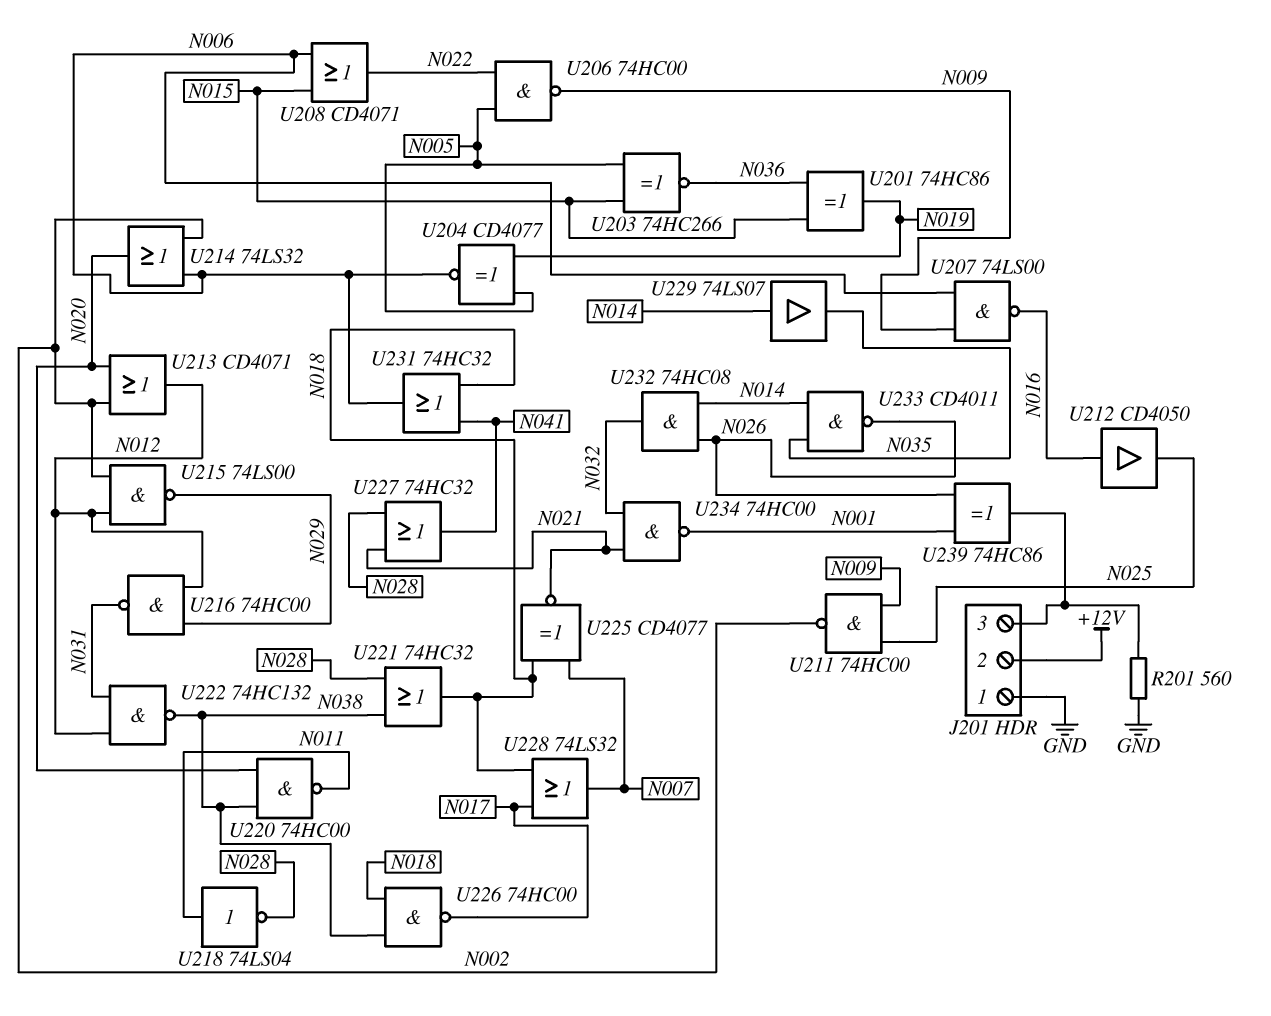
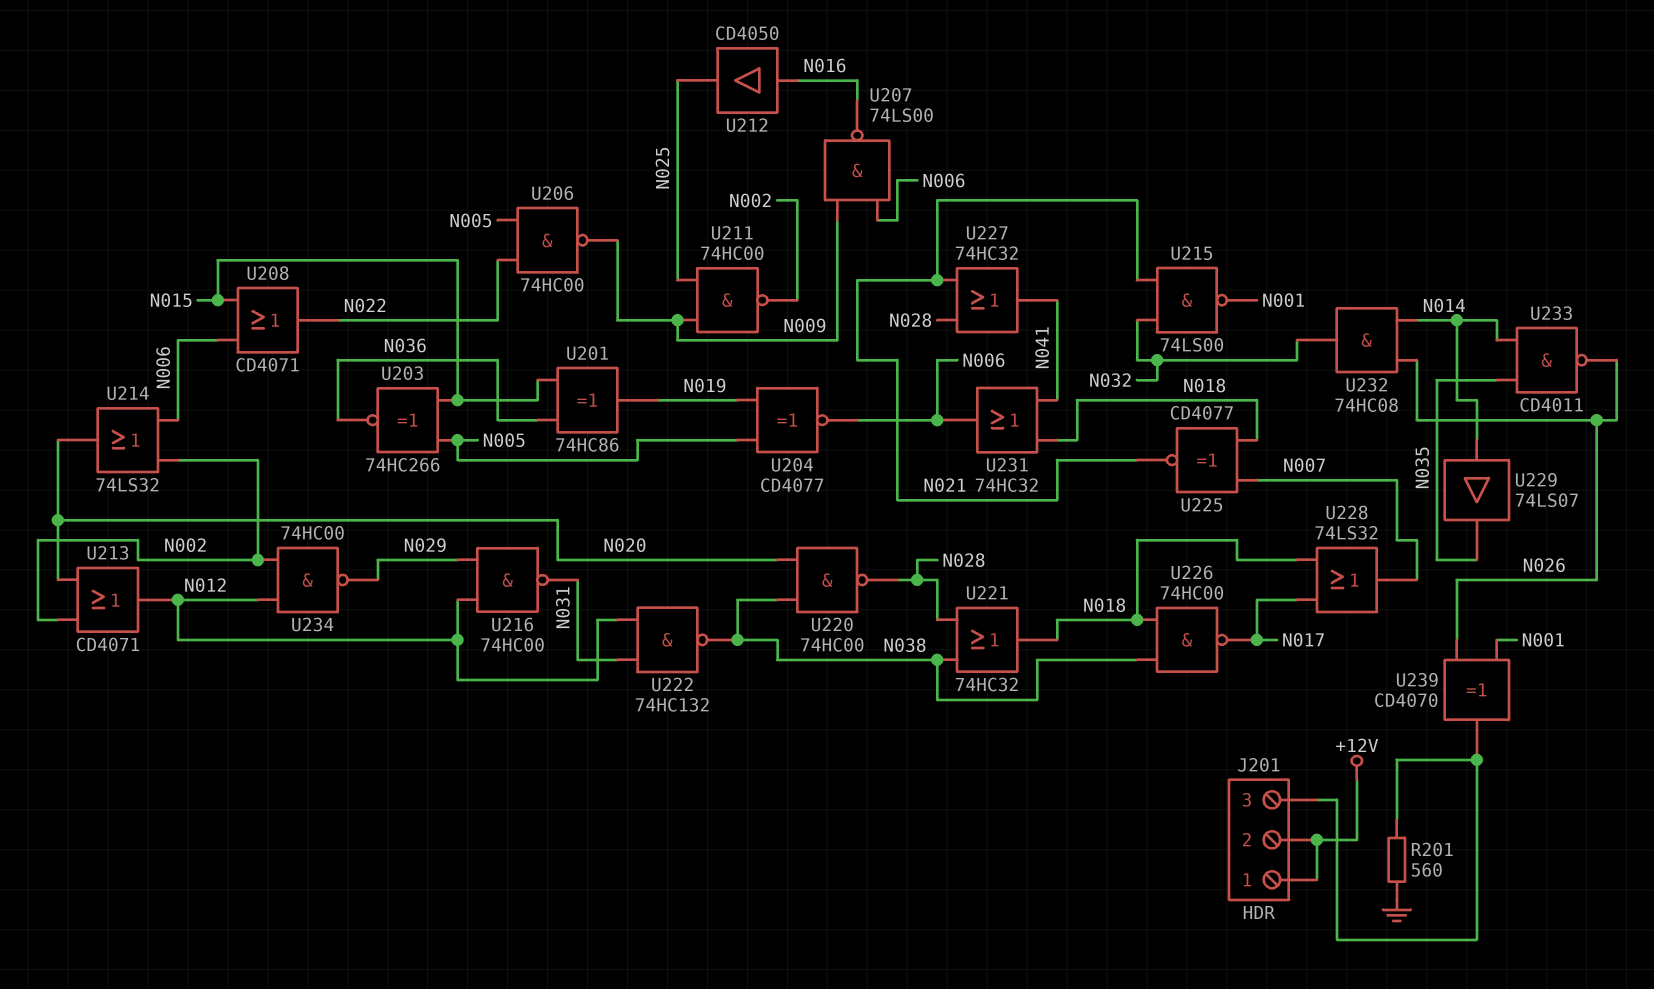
J201 pin 1: GND -> +12V
U215: NAND 74LS00 (in N002, in N012, out N029) -> NAND 74LS00 (in N021, in N032, out N001)
U218: NOT 74LS04 (in N011, out N028) -> none
U220: NAND 74HC00 (in N020, in N038, out N011) -> NAND 74HC00 (in N020, in N038, out N028)
U234: NAND 74HC00 (in N021, in N032, out N001) -> NAND 74HC00 (in N002, in N012, out N029)
U239: XOR 74HC86 (in N001, in N026, out J201/3) -> XOR CD4070 (in N001, in N026, out J201/3)

